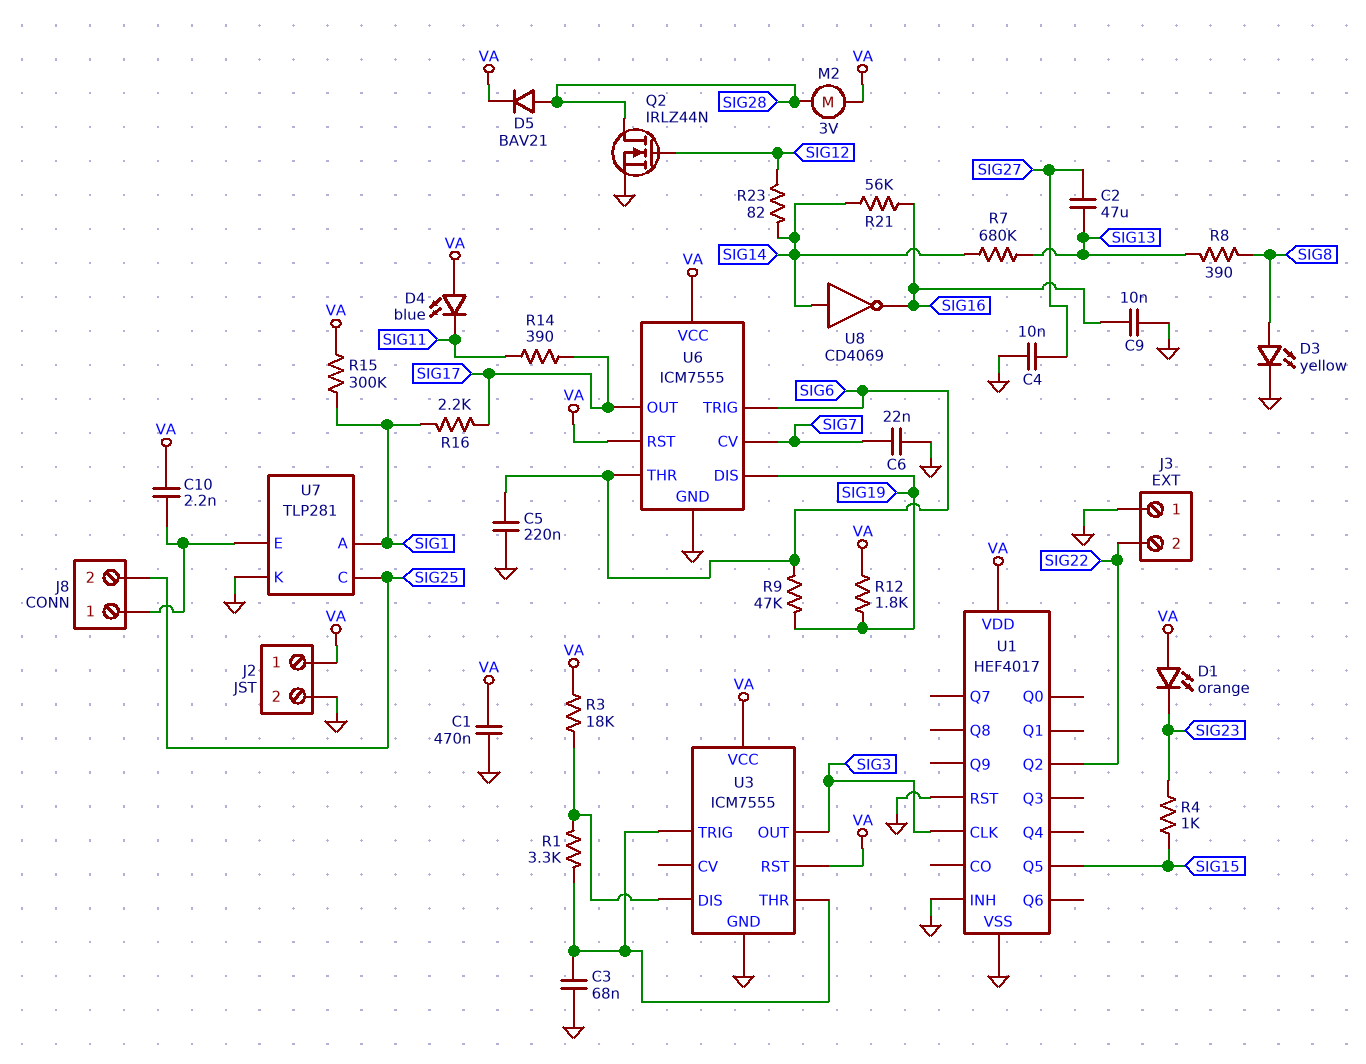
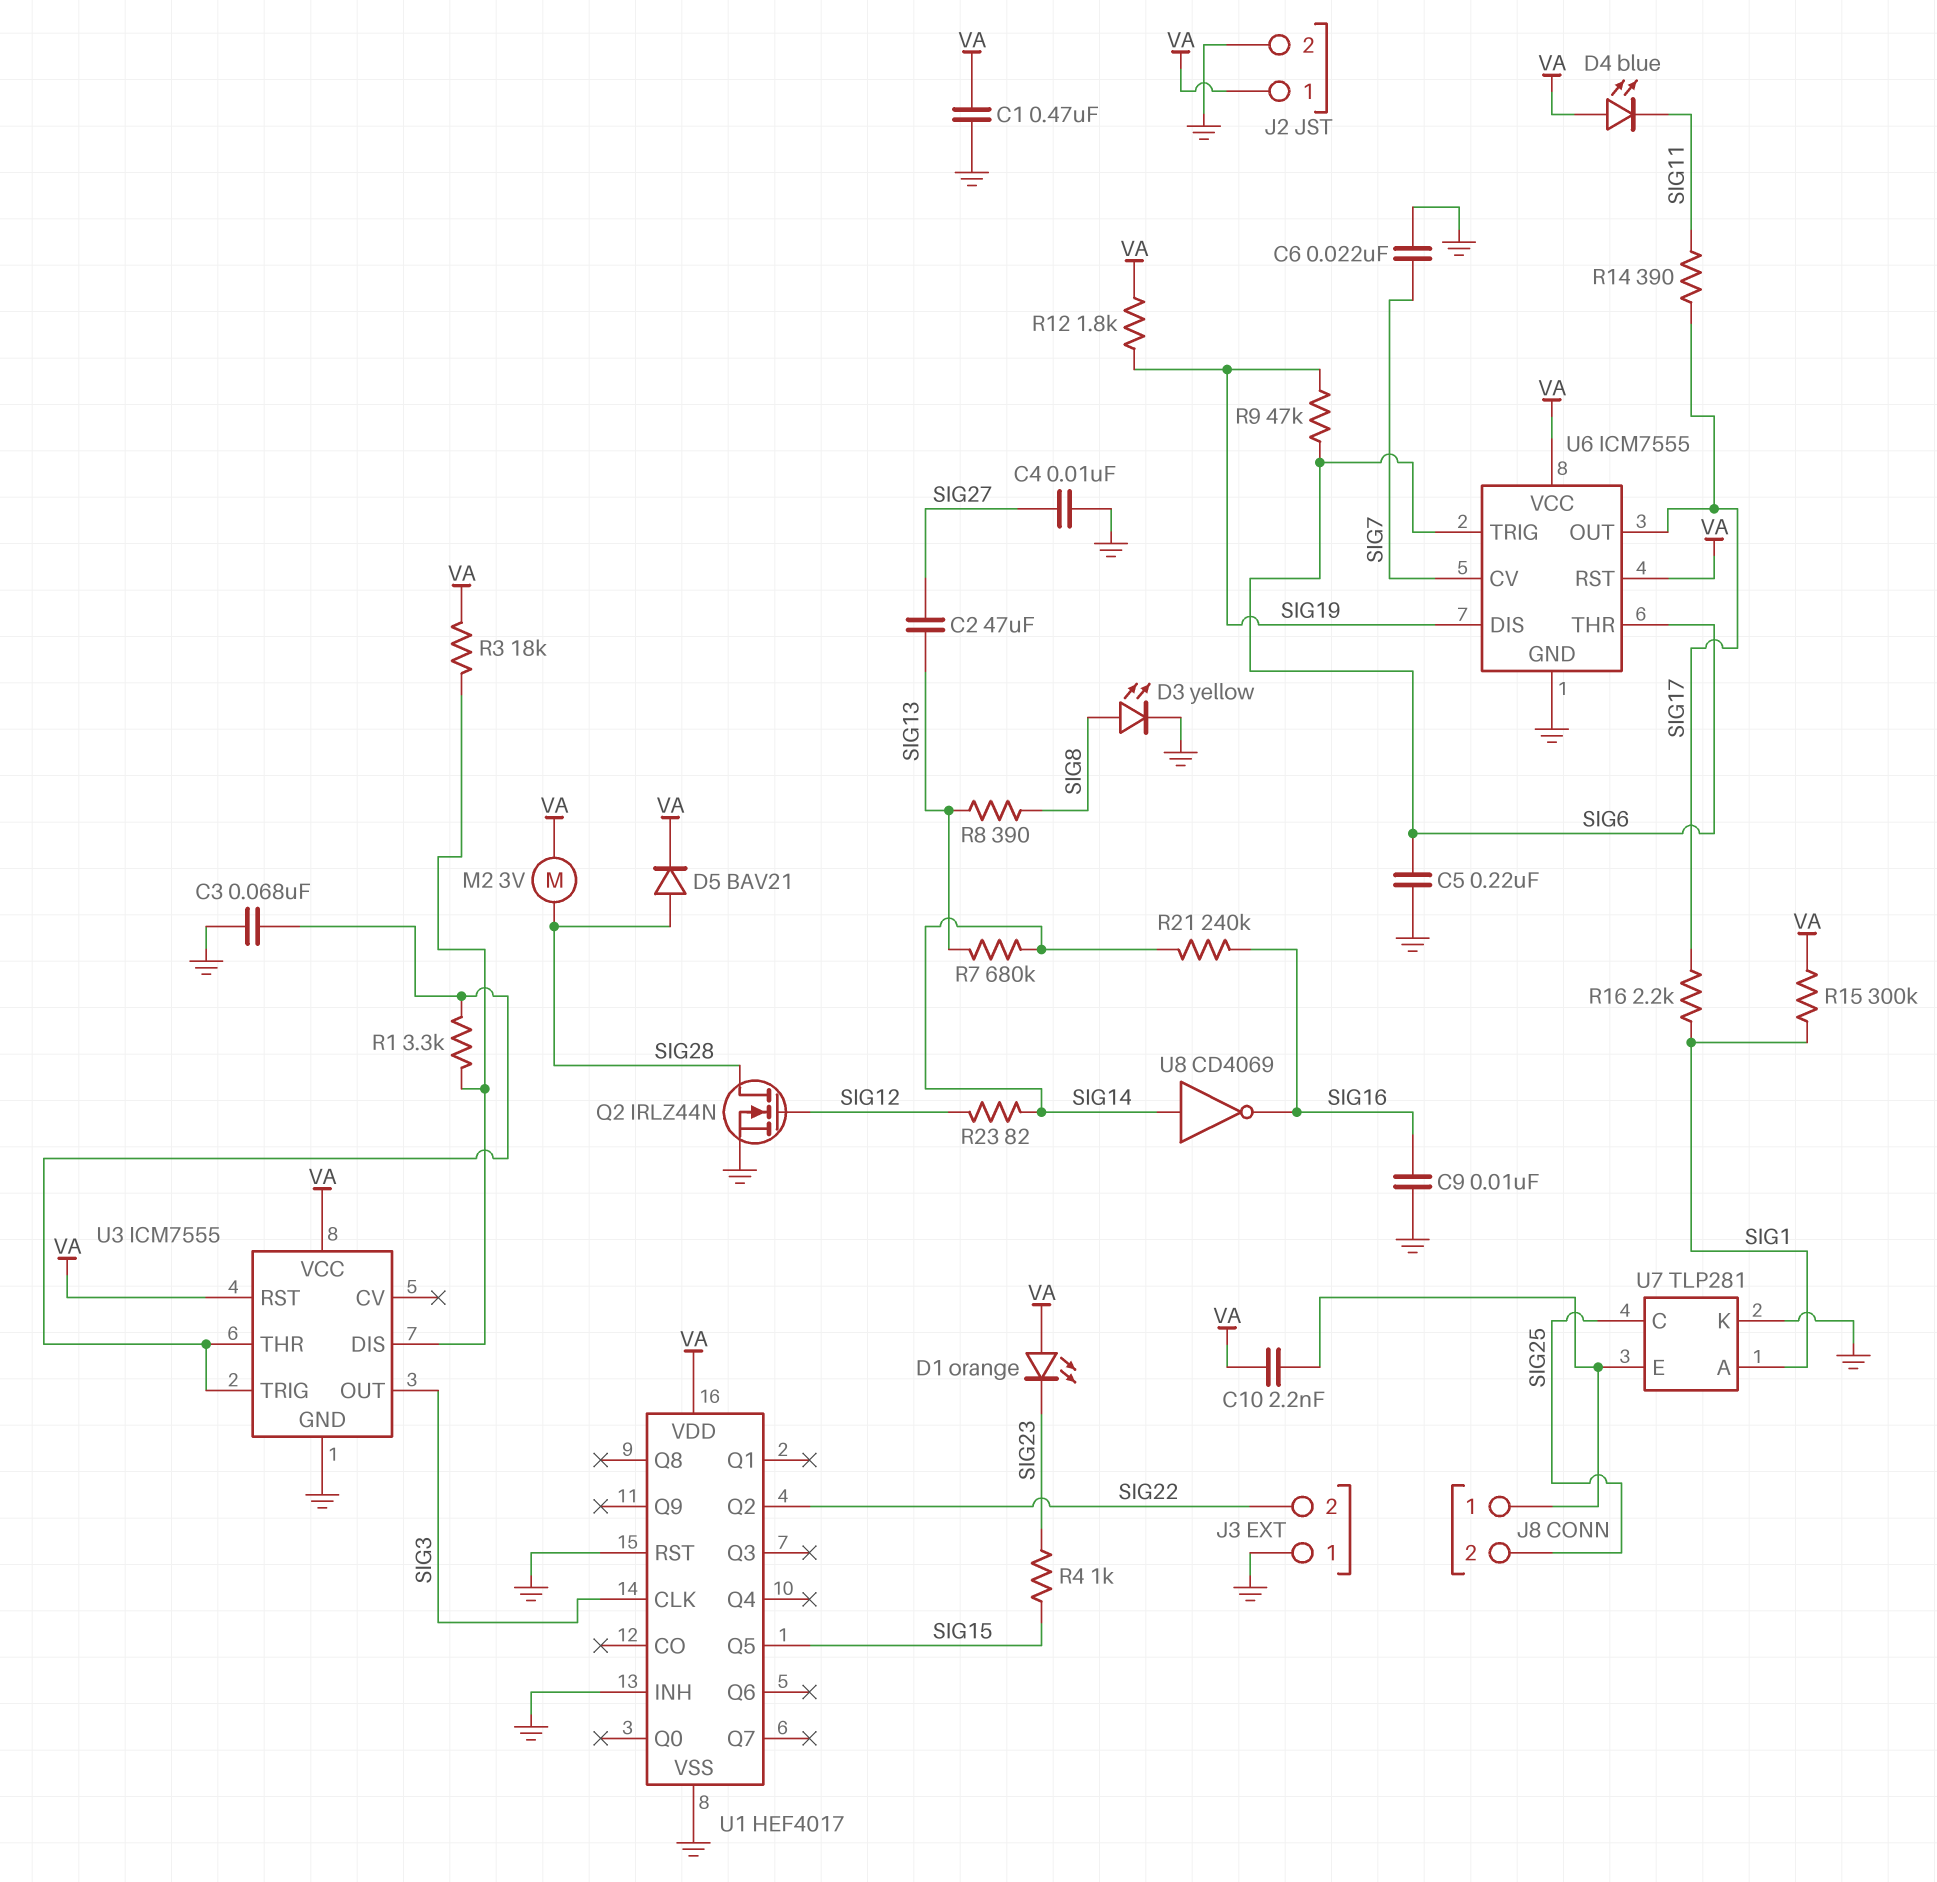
R21: 56k (SIG14, SIG16) -> 240k (SIG14, SIG16)

